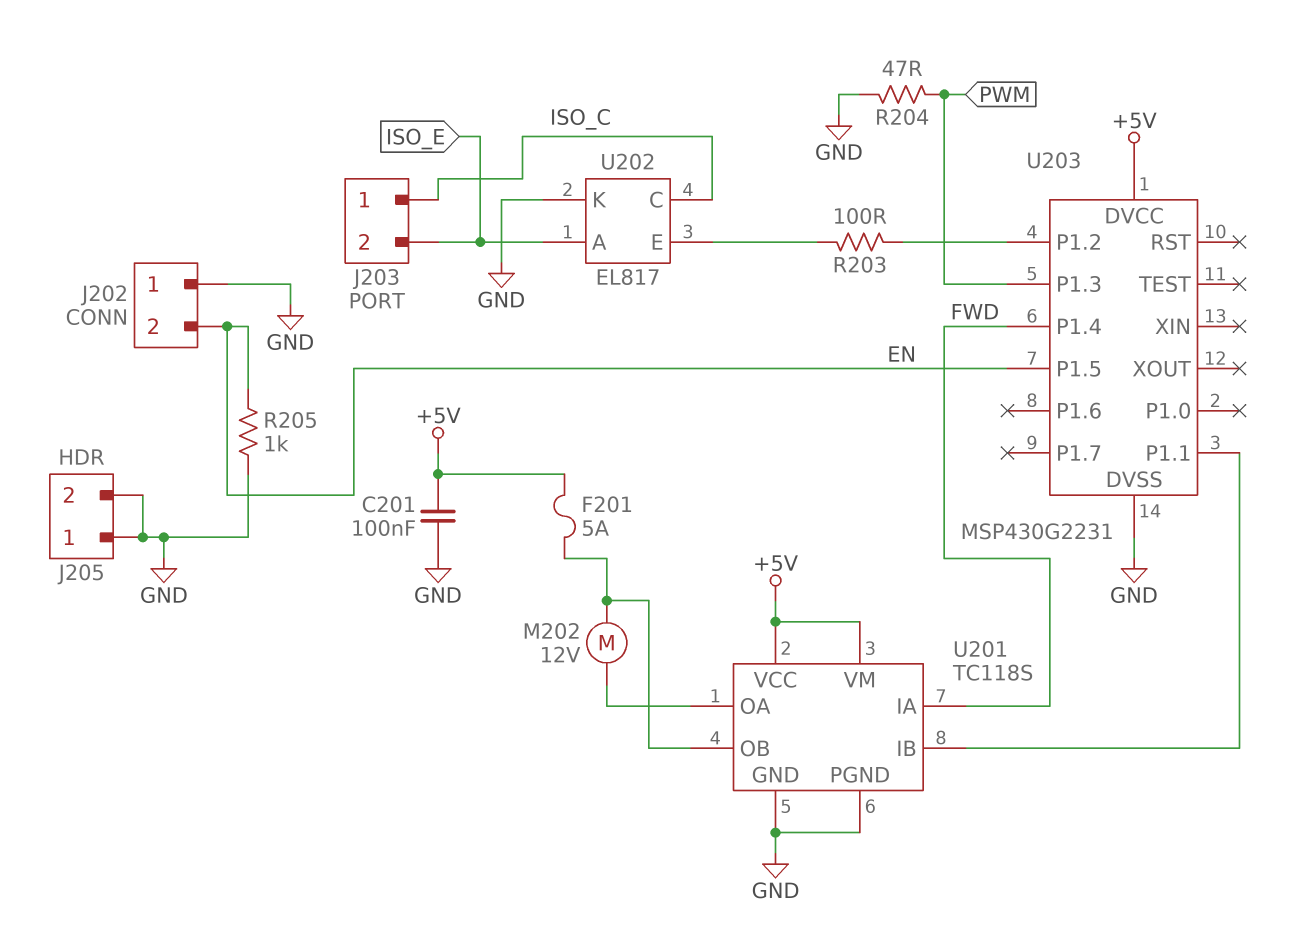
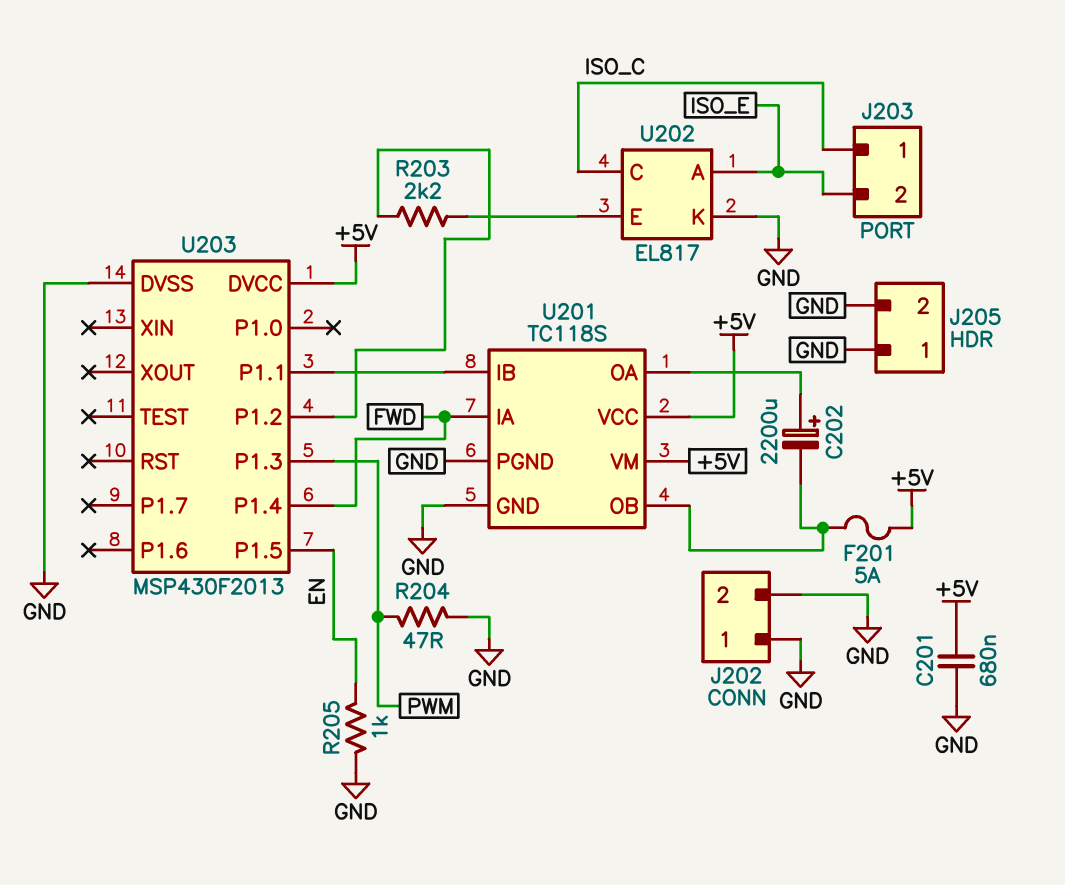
C201: 100nF (+5V, GND) -> 680nF (+5V, GND)
C202: none -> 2200uF (plus U201/OA, minus U201/OB)
J202 pin 2: EN -> GND
M202: motor 12V (U201/OA, U201/OB) -> none
R203: 100 (U202/E, U203/P1.2) -> 2.2k (U202/E, U203/P1.2)
U203: MSP430G2231 -> MSP430F2013

